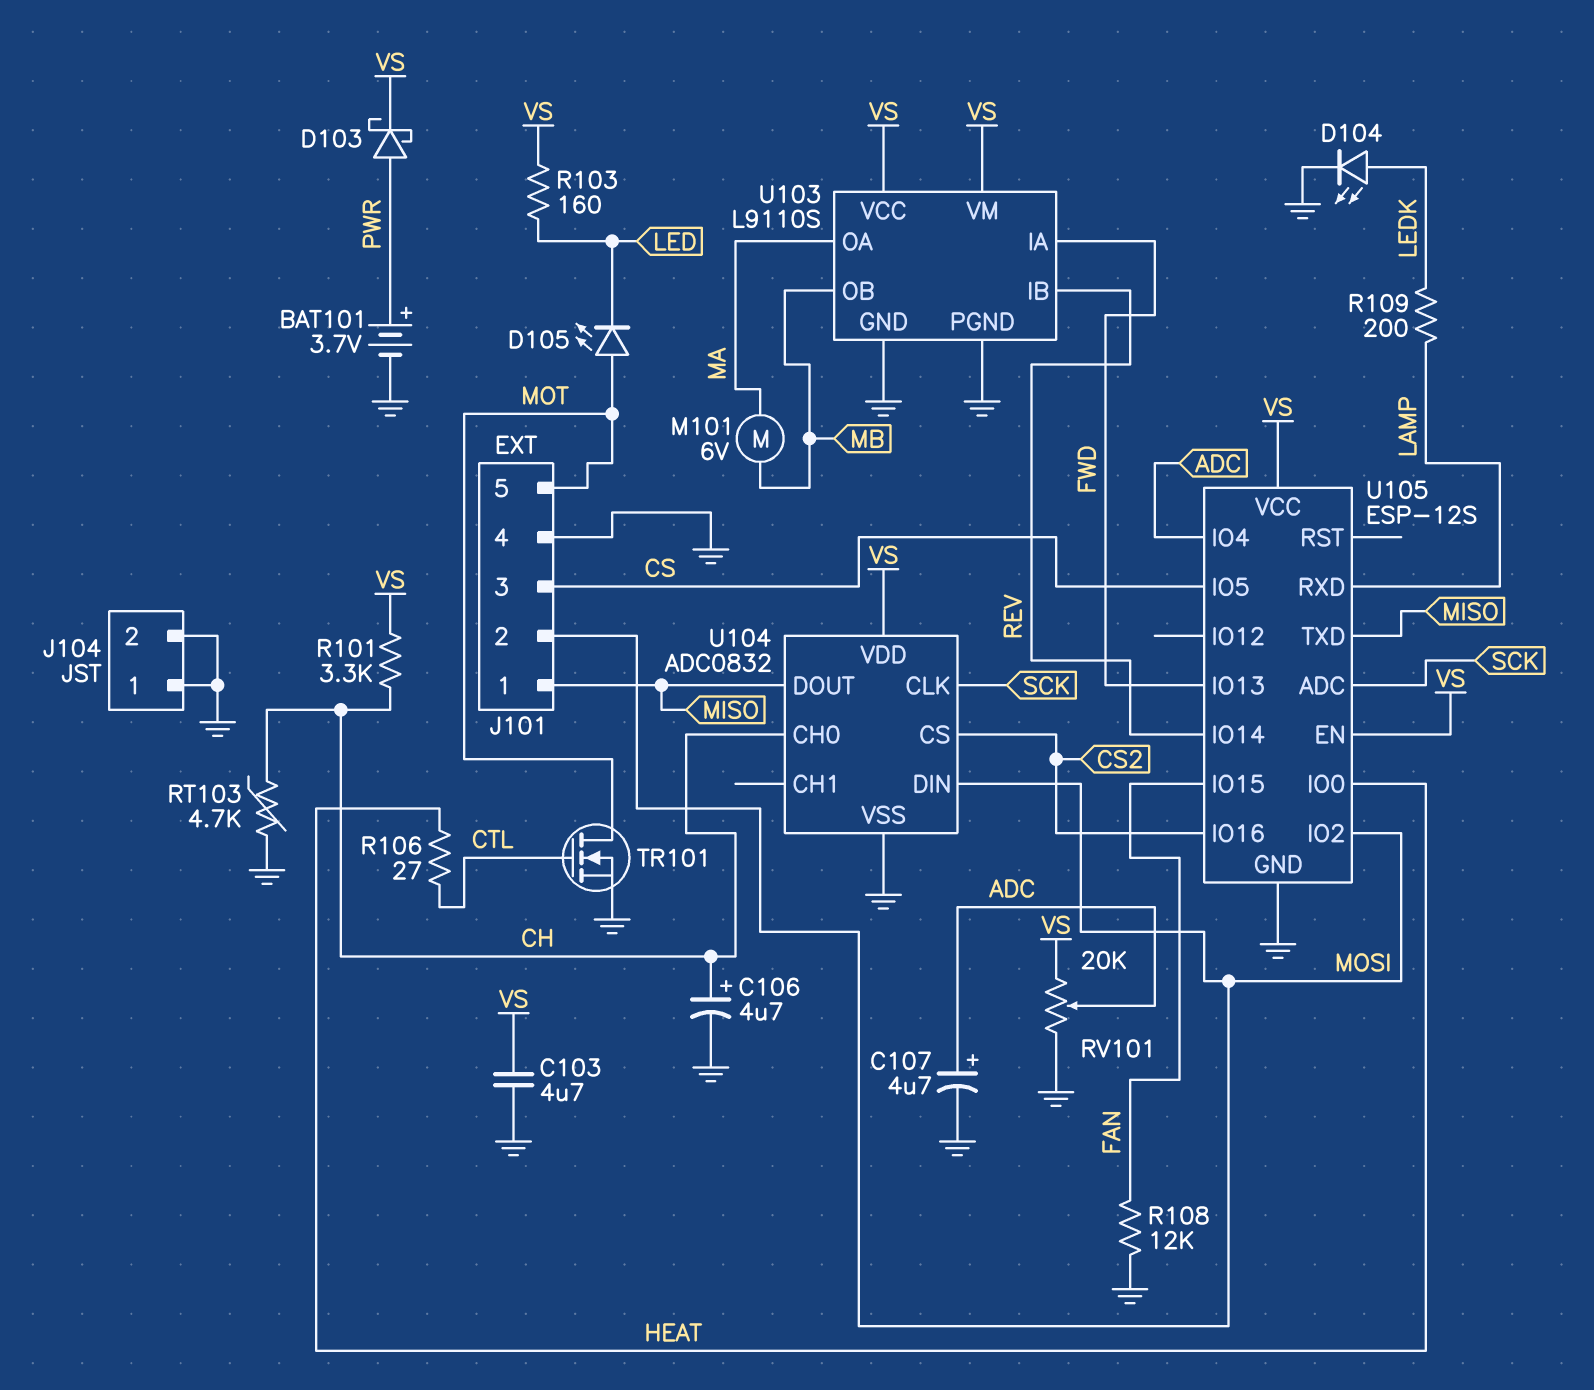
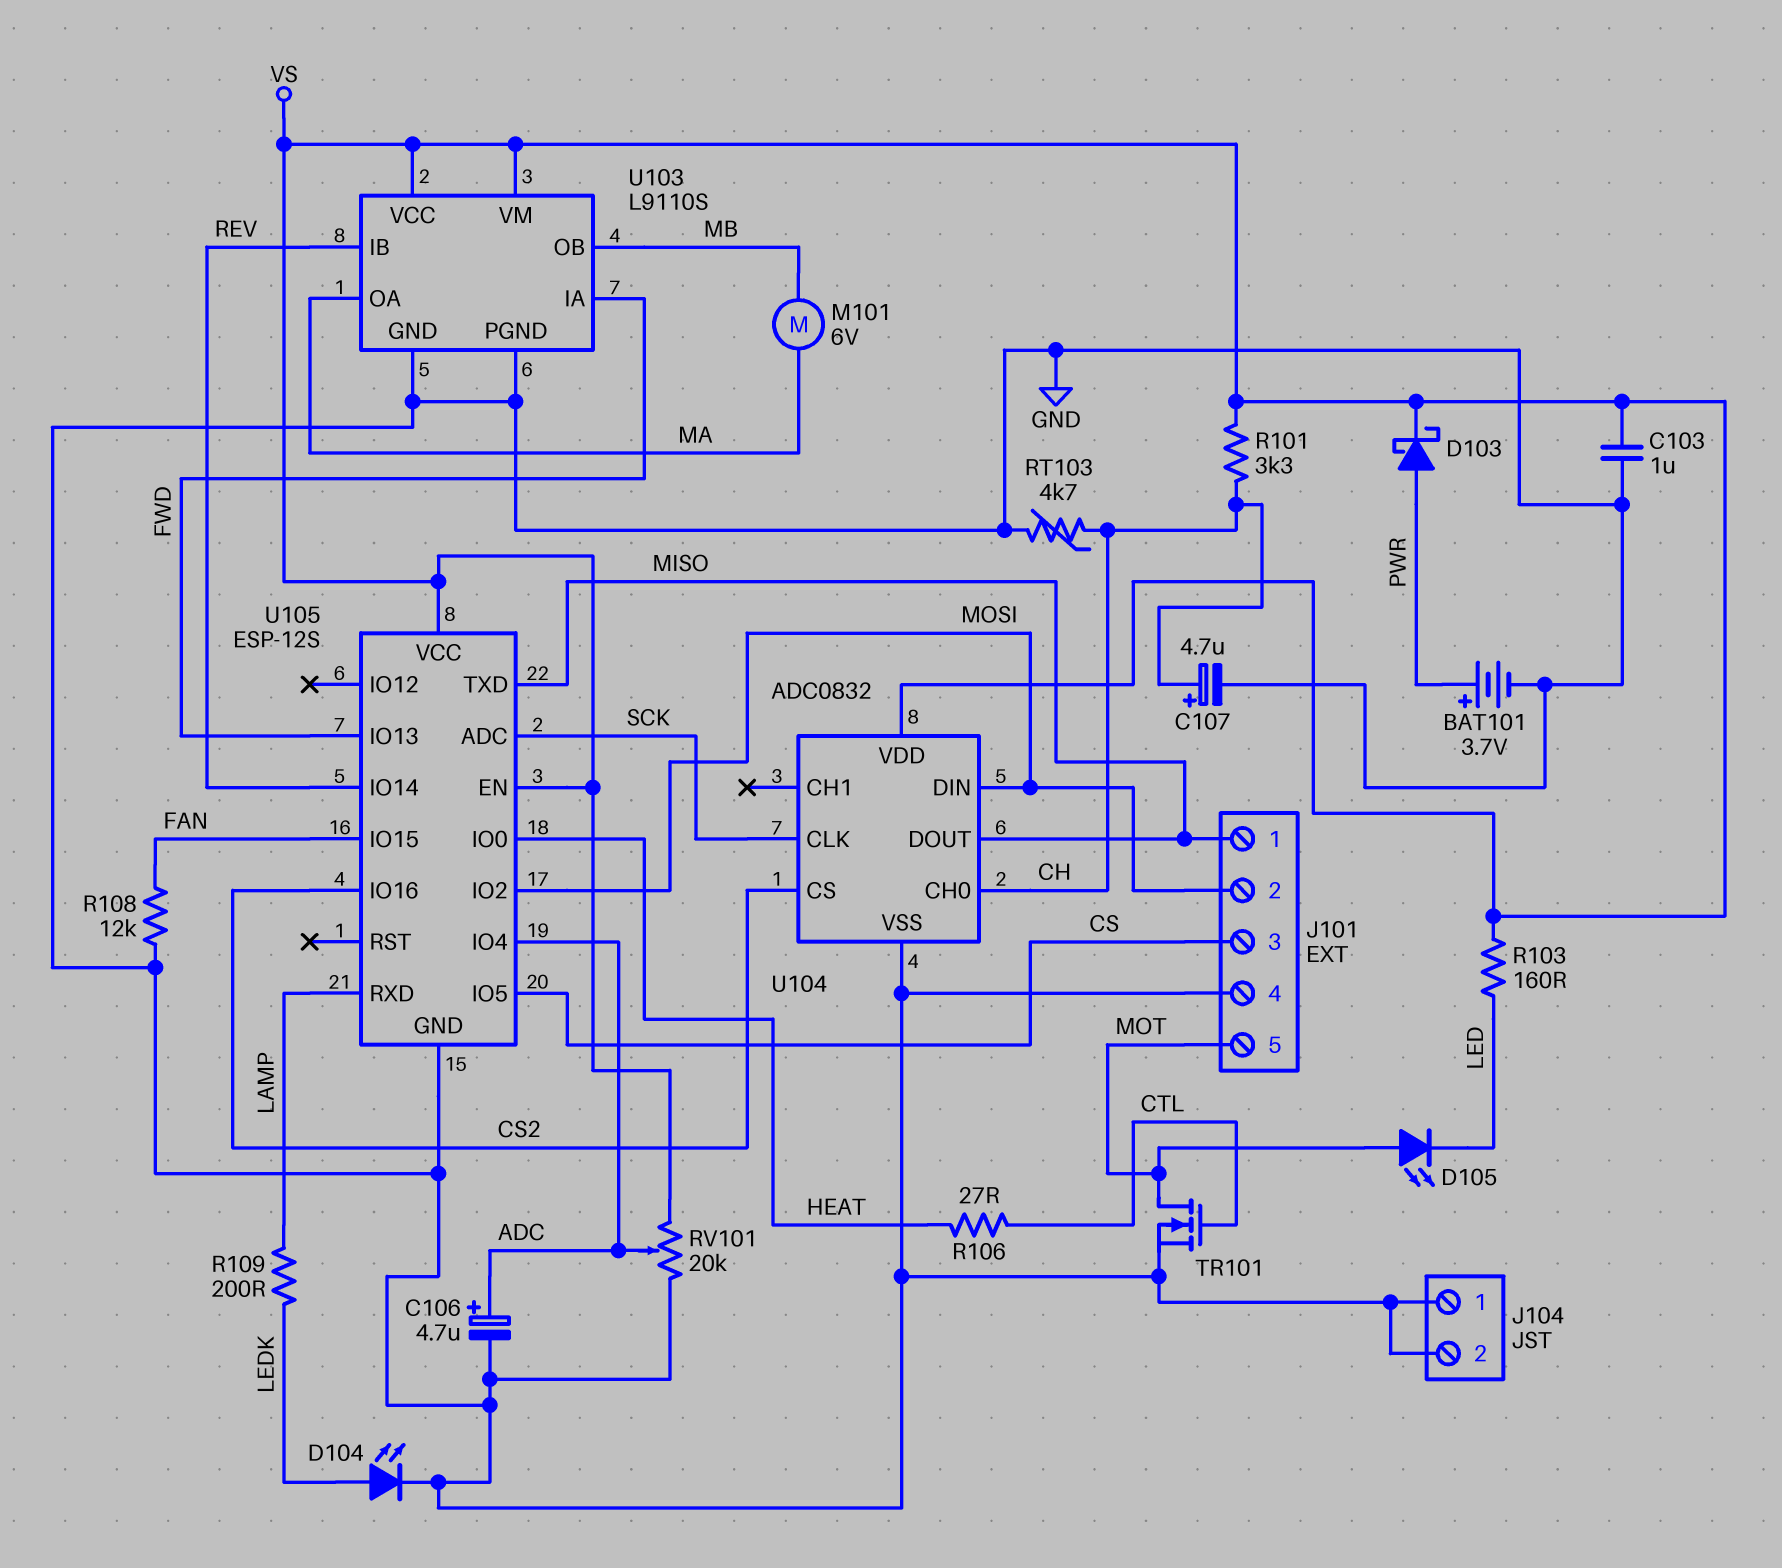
C103: 4.7uF (GND, VS) -> 1uF (GND, VS)
C106: 4.7uF (plus CH, minus GND) -> 4.7uF (plus ADC, minus GND)
C107: 4.7uF (plus ADC, minus GND) -> 4.7uF (plus CH, minus GND)

